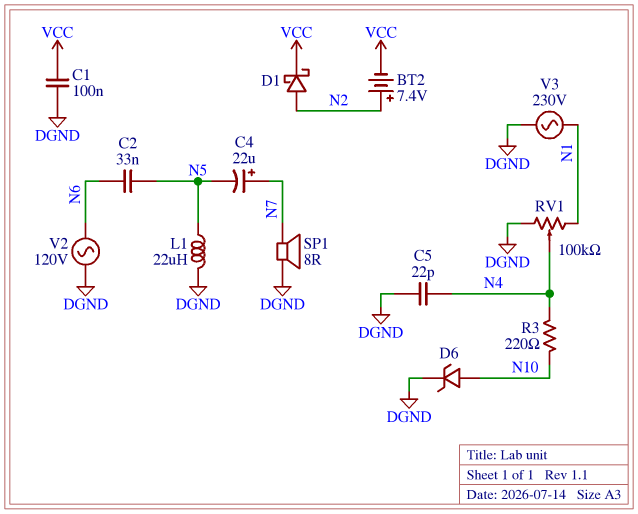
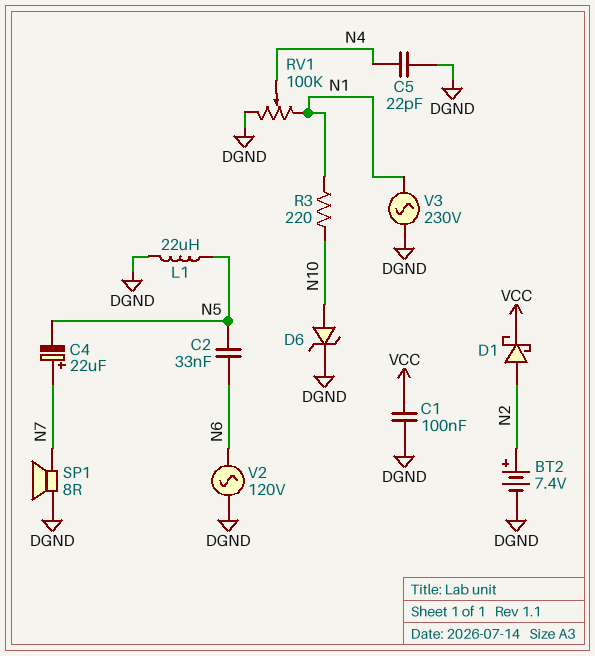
BT2: 7.4V (plus N2, minus VCC) -> 7.4V (plus N2, minus DGND)
R3: 220 (N4, N10) -> 220 (N1, N10)

